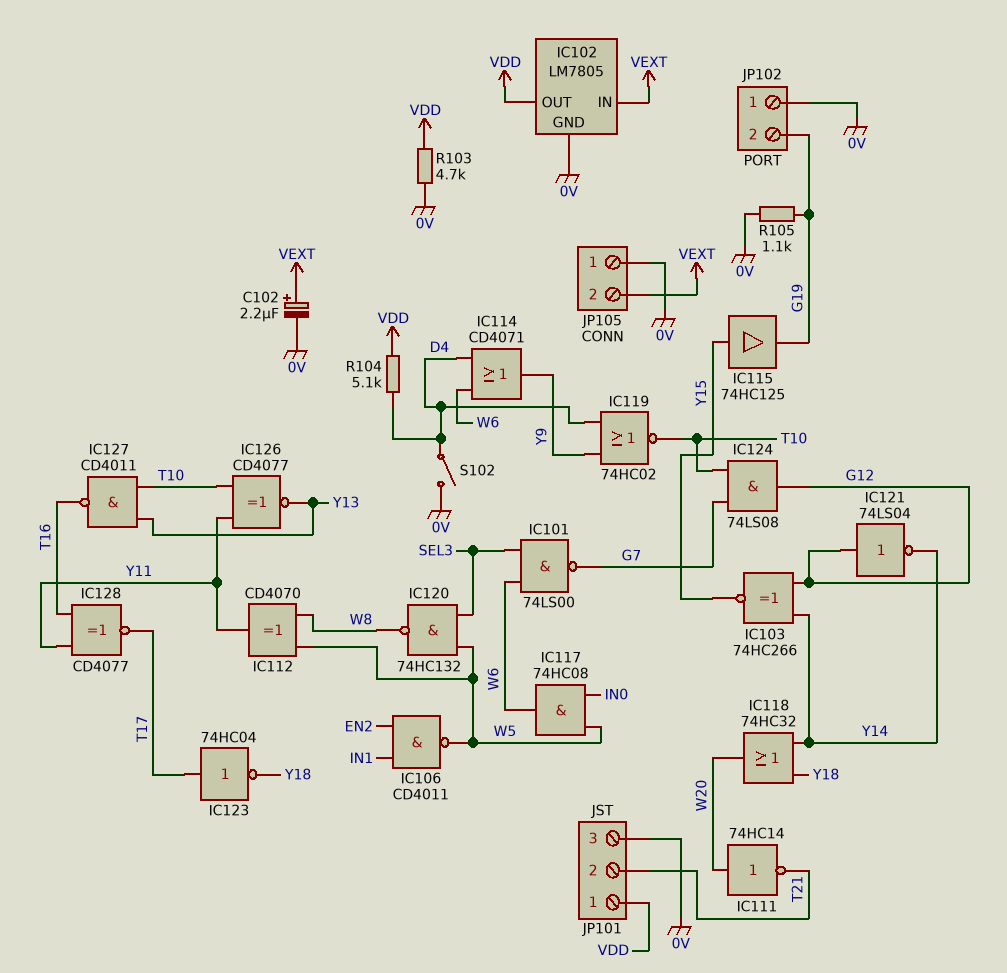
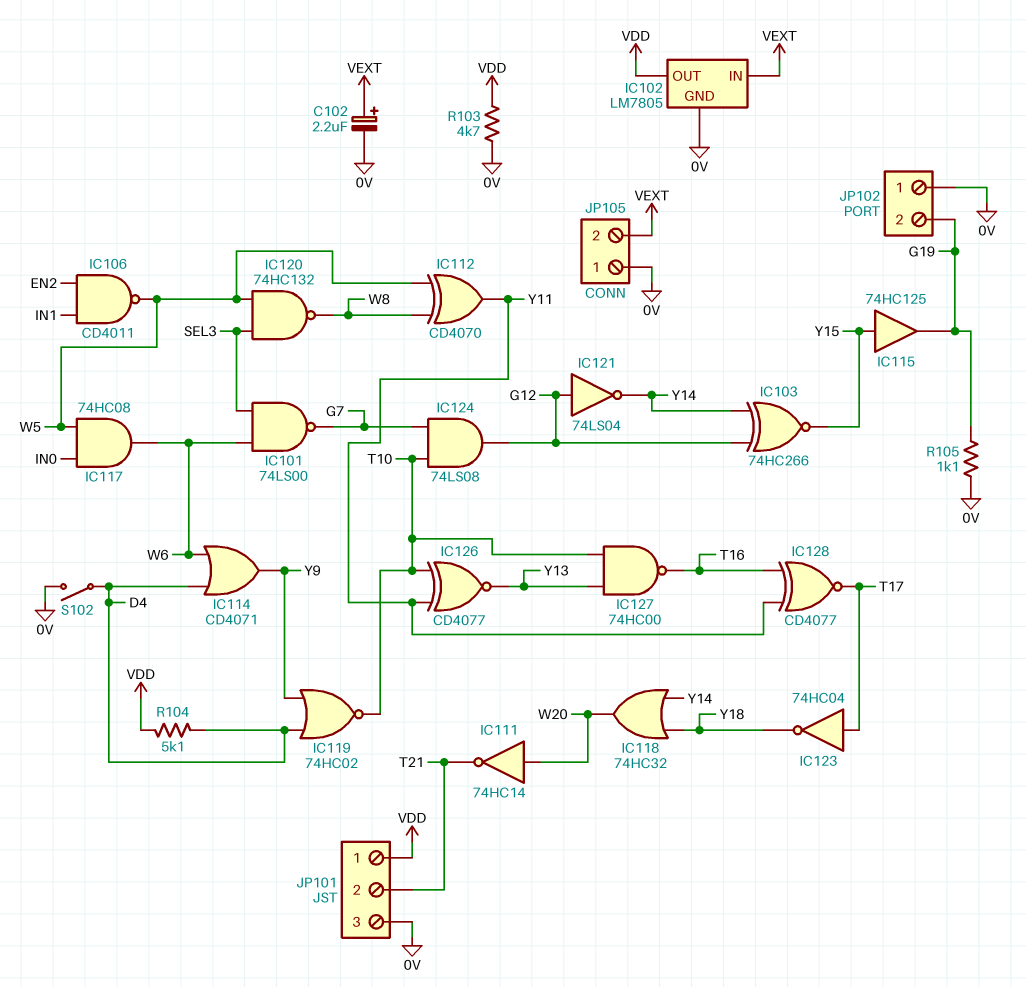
IC127: NAND CD4011 (in T10, in Y13, out T16) -> NAND 74HC00 (in T10, in Y13, out T16)

